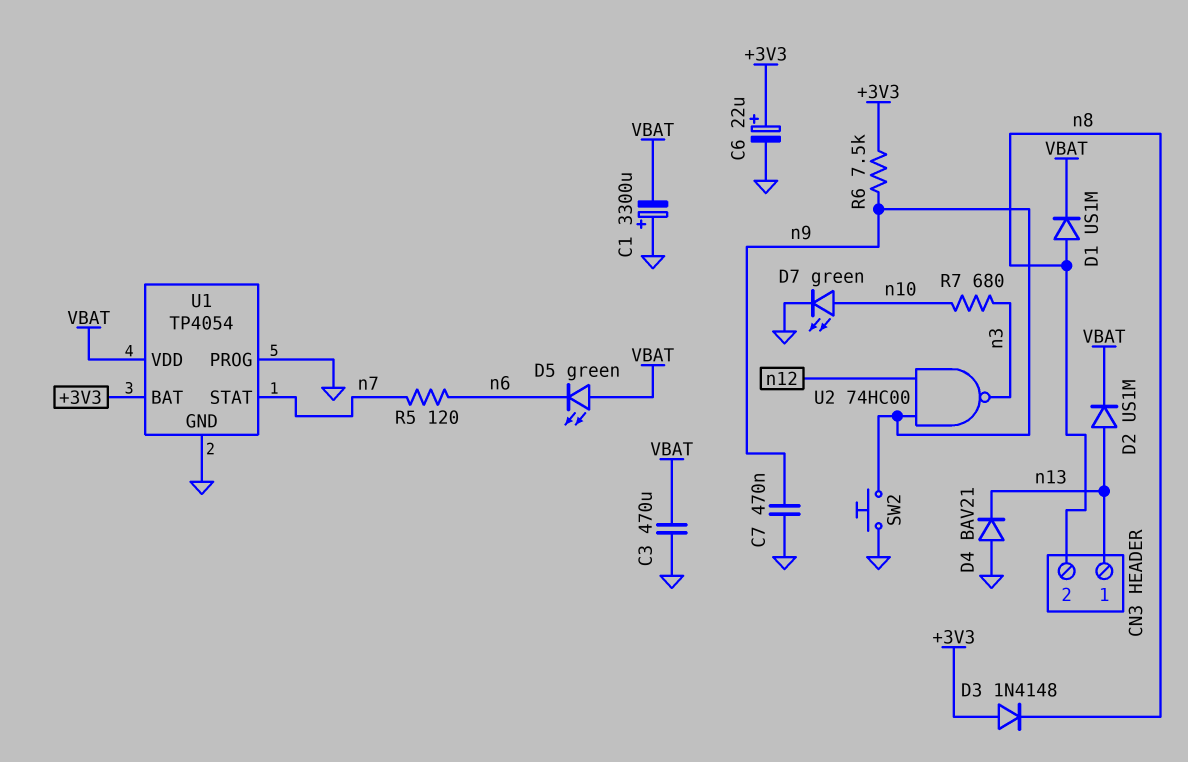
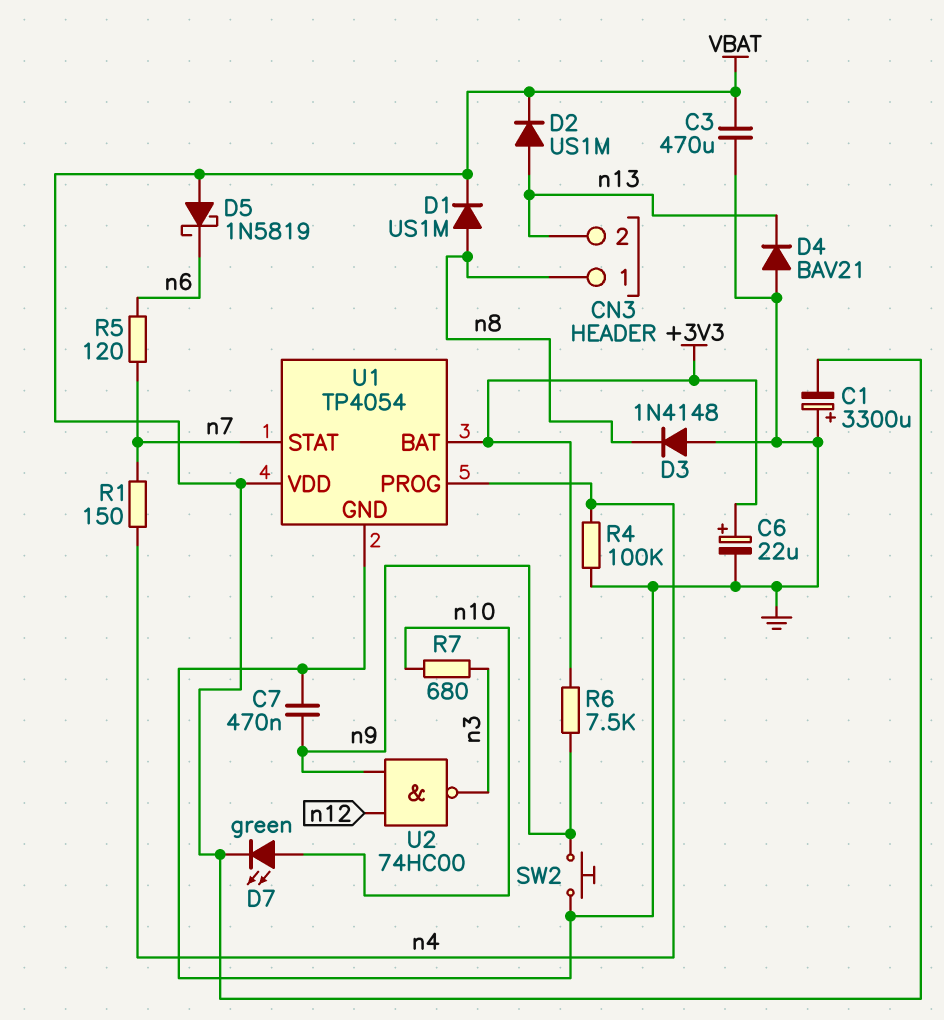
CN3 pin 1: n13 -> n8
CN3 pin 2: n8 -> n13
D3: diode 1N4148 (A +3V3, K n8) -> diode 1N4148 (A GND, K n8)
D5: LED green (A VBAT, K n6) -> schottky 1N5819 (A VBAT, K n6)
D7: LED green (A n10, K GND) -> LED green (A n10, K VBAT)
R1: none -> 150 (n4, n7)
R4: none -> 100k (GND, n4)
U1 pin PROG: GND -> n4

